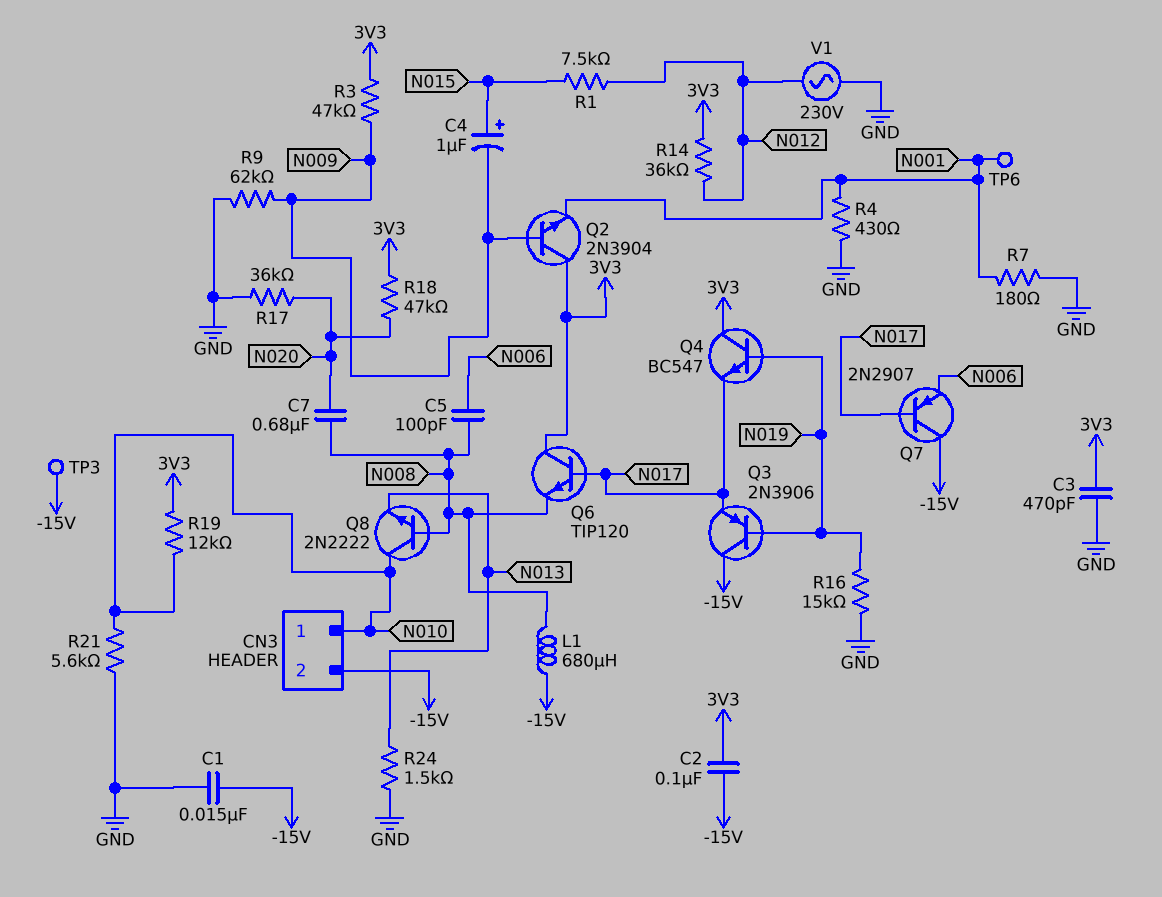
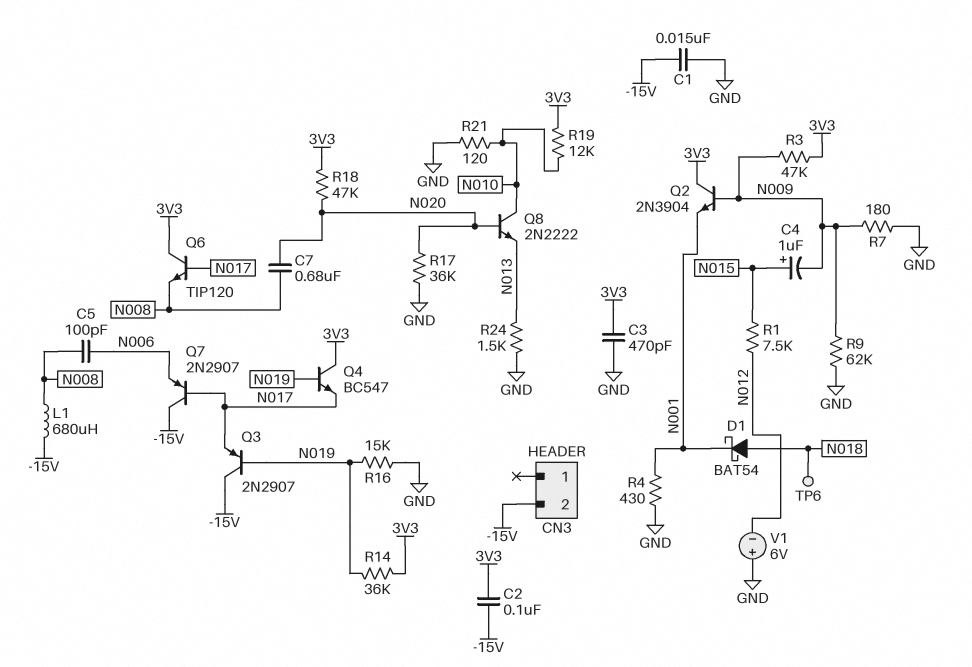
CN3 pin 1: N010 -> none
D1: none -> schottky BAT54 (A N018, K N001)
Q3: PNP 2N3906 (B N019, C -15V, E N017) -> PNP 2N2907 (B N019, C -15V, E N017)
Q8: NPN 2N2222 (B N008, C N010, E N013) -> NPN 2N2222 (B N020, C N010, E N013)
R7: 180 (GND, N001) -> 180 (GND, N009)
R14: 36k (3V3, N012) -> 36k (3V3, N019)
R21: 5.6k (GND, N010) -> 120 (GND, N010)
TP3: test point (-15V) -> none
TP6: test point (N001) -> test point (N018)
V1: AC 230V (GND, N012) -> 6V (plus GND, minus N012)

